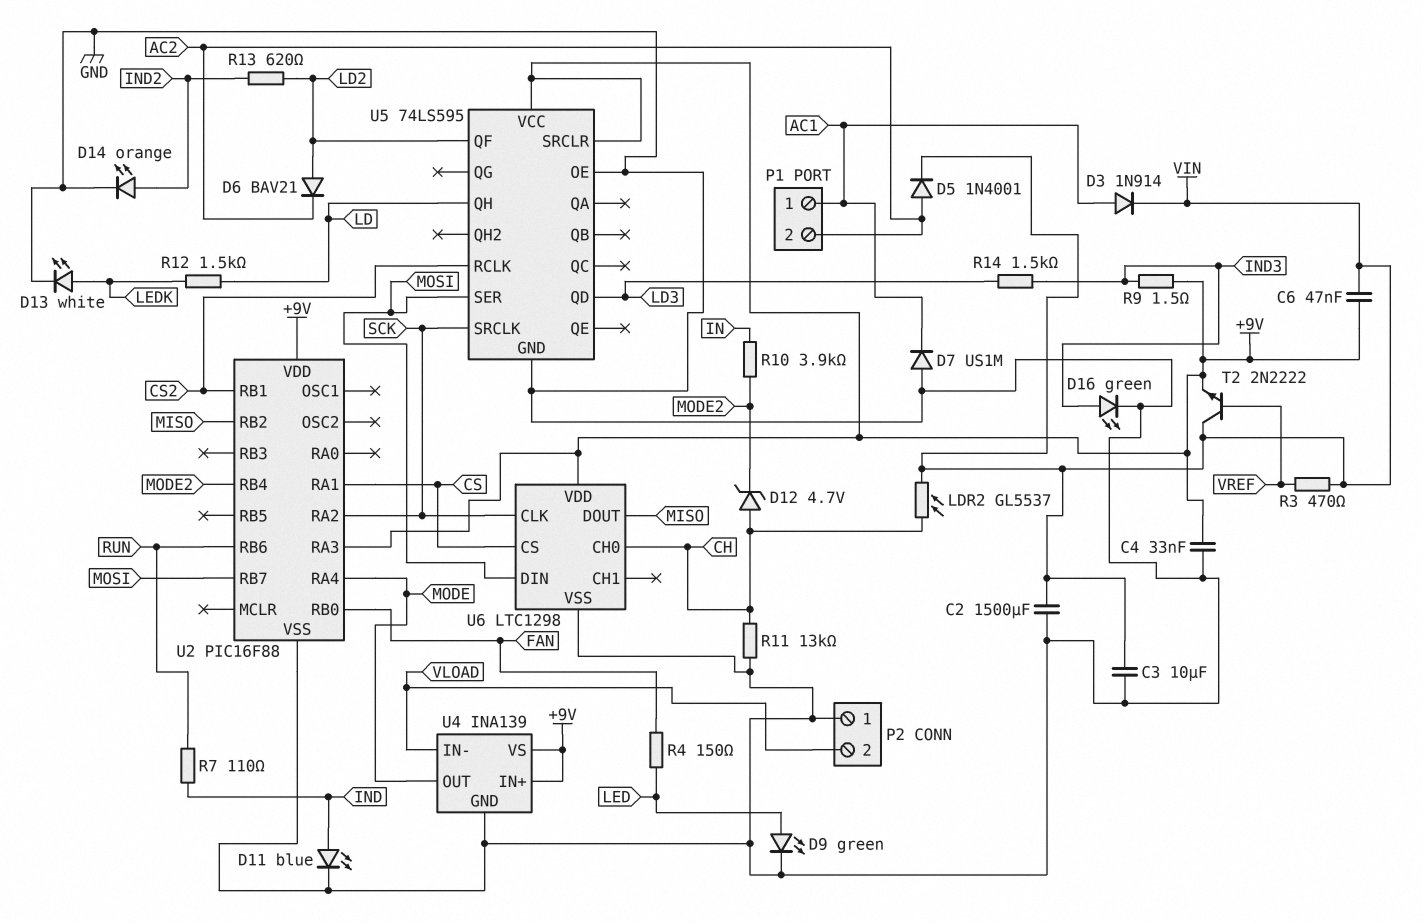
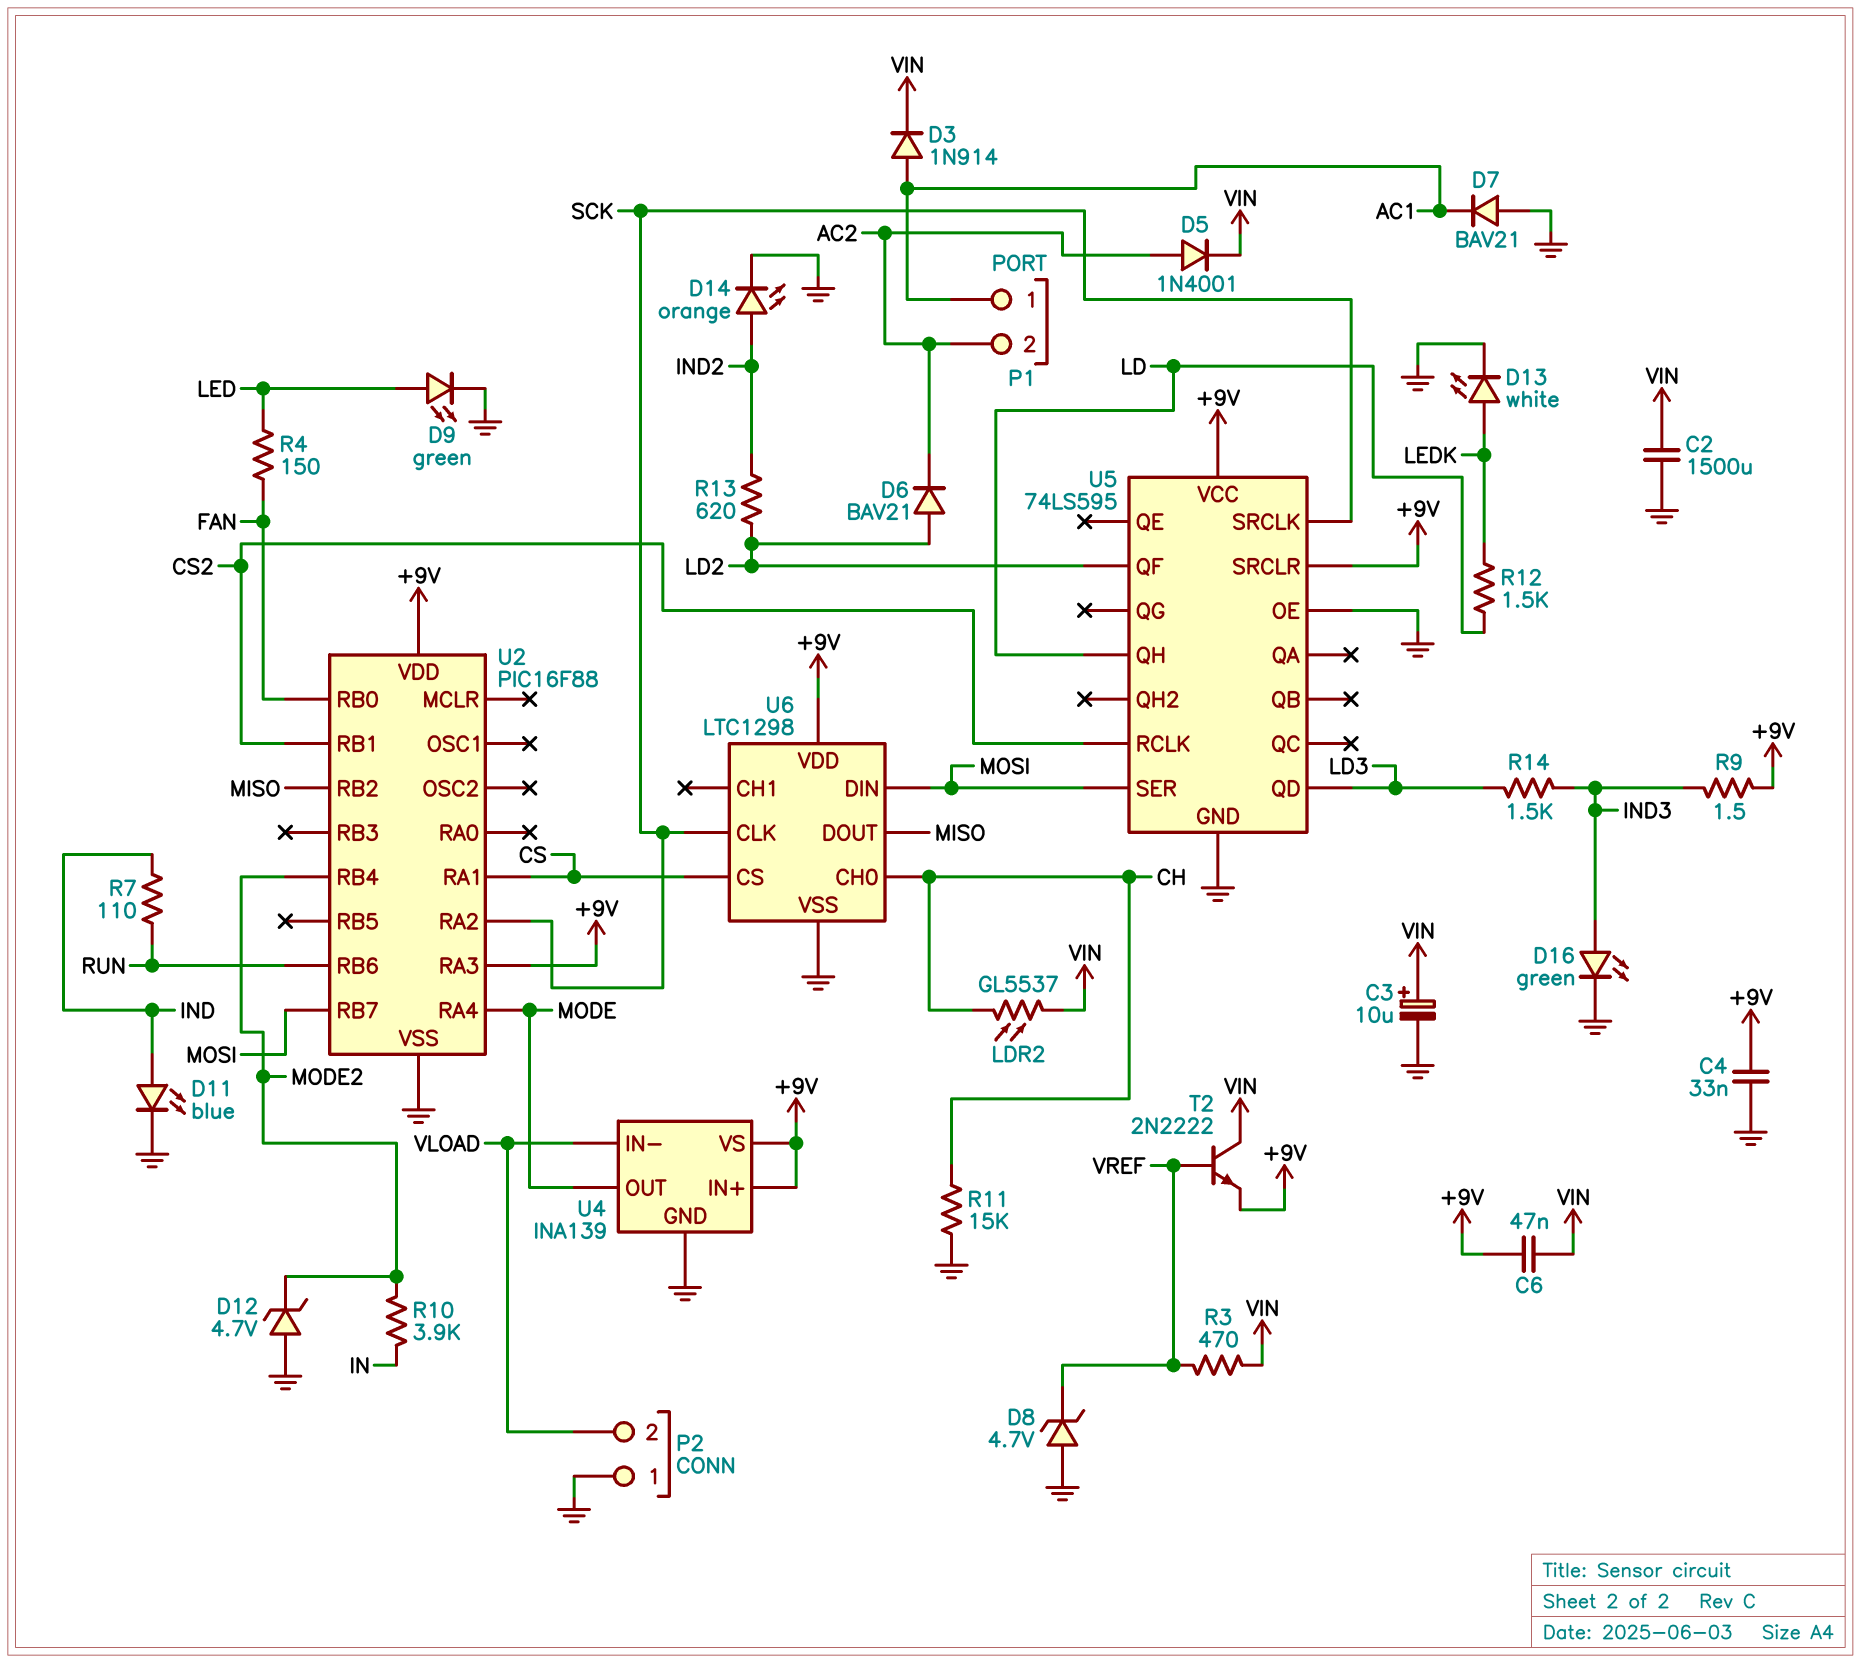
C3: 10uF (GND, VIN) -> 10uF (plus VIN, minus GND)
D7: diode US1M (A GND, K AC1) -> diode BAV21 (A GND, K AC1)
D8: none -> zener 4.7V (A GND, K VREF)
D12: zener 4.7V (A CH, K MODE2) -> zener 4.7V (A GND, K MODE2)
R11: 13k (CH, GND) -> 15k (CH, GND)

